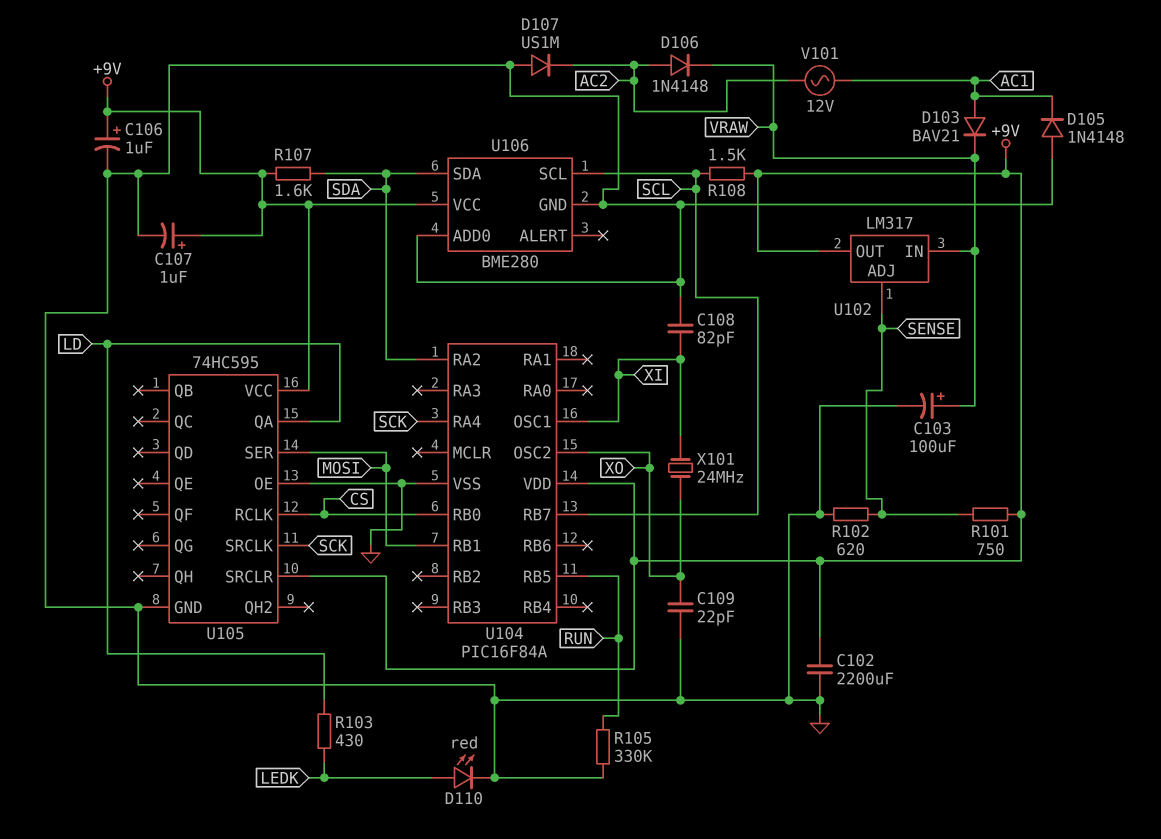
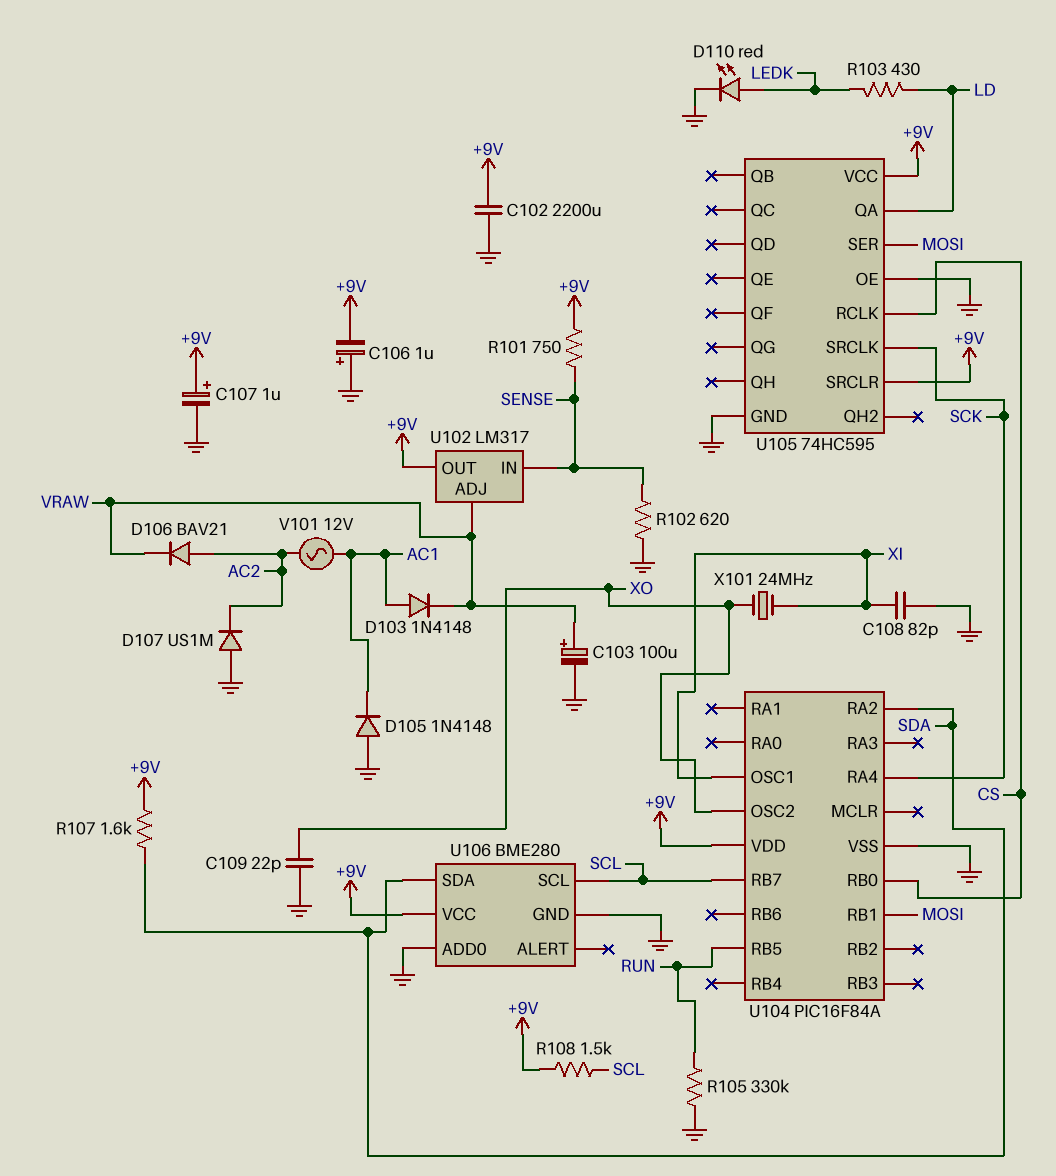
C106: 1uF (plus +9V, minus GND) -> 1uF (plus GND, minus +9V)
D103: diode BAV21 (A AC1, K VRAW) -> diode 1N4148 (A AC1, K VRAW)
D106: diode 1N4148 (A AC2, K VRAW) -> diode BAV21 (A AC2, K VRAW)
U102 pin ADJ: SENSE -> VRAW
U102 pin IN: VRAW -> SENSE

